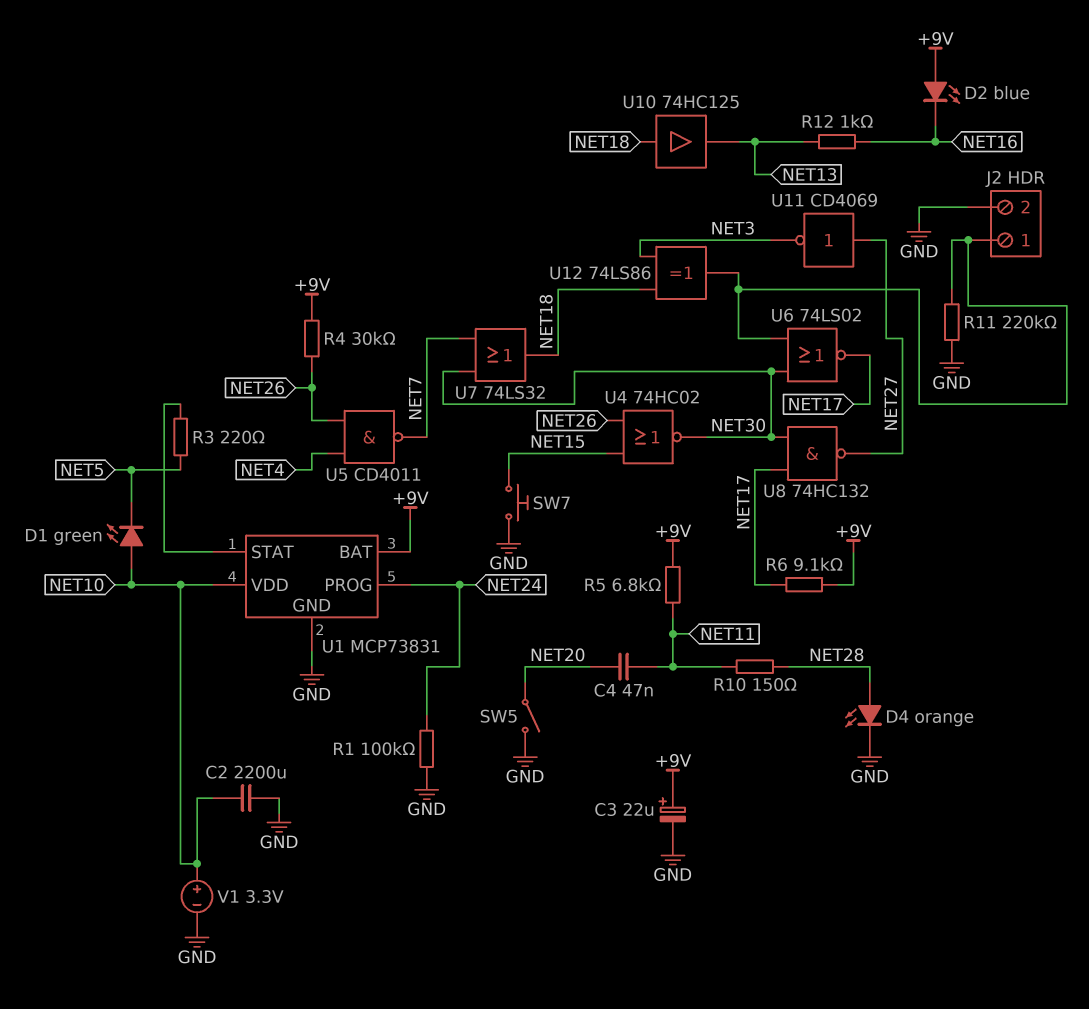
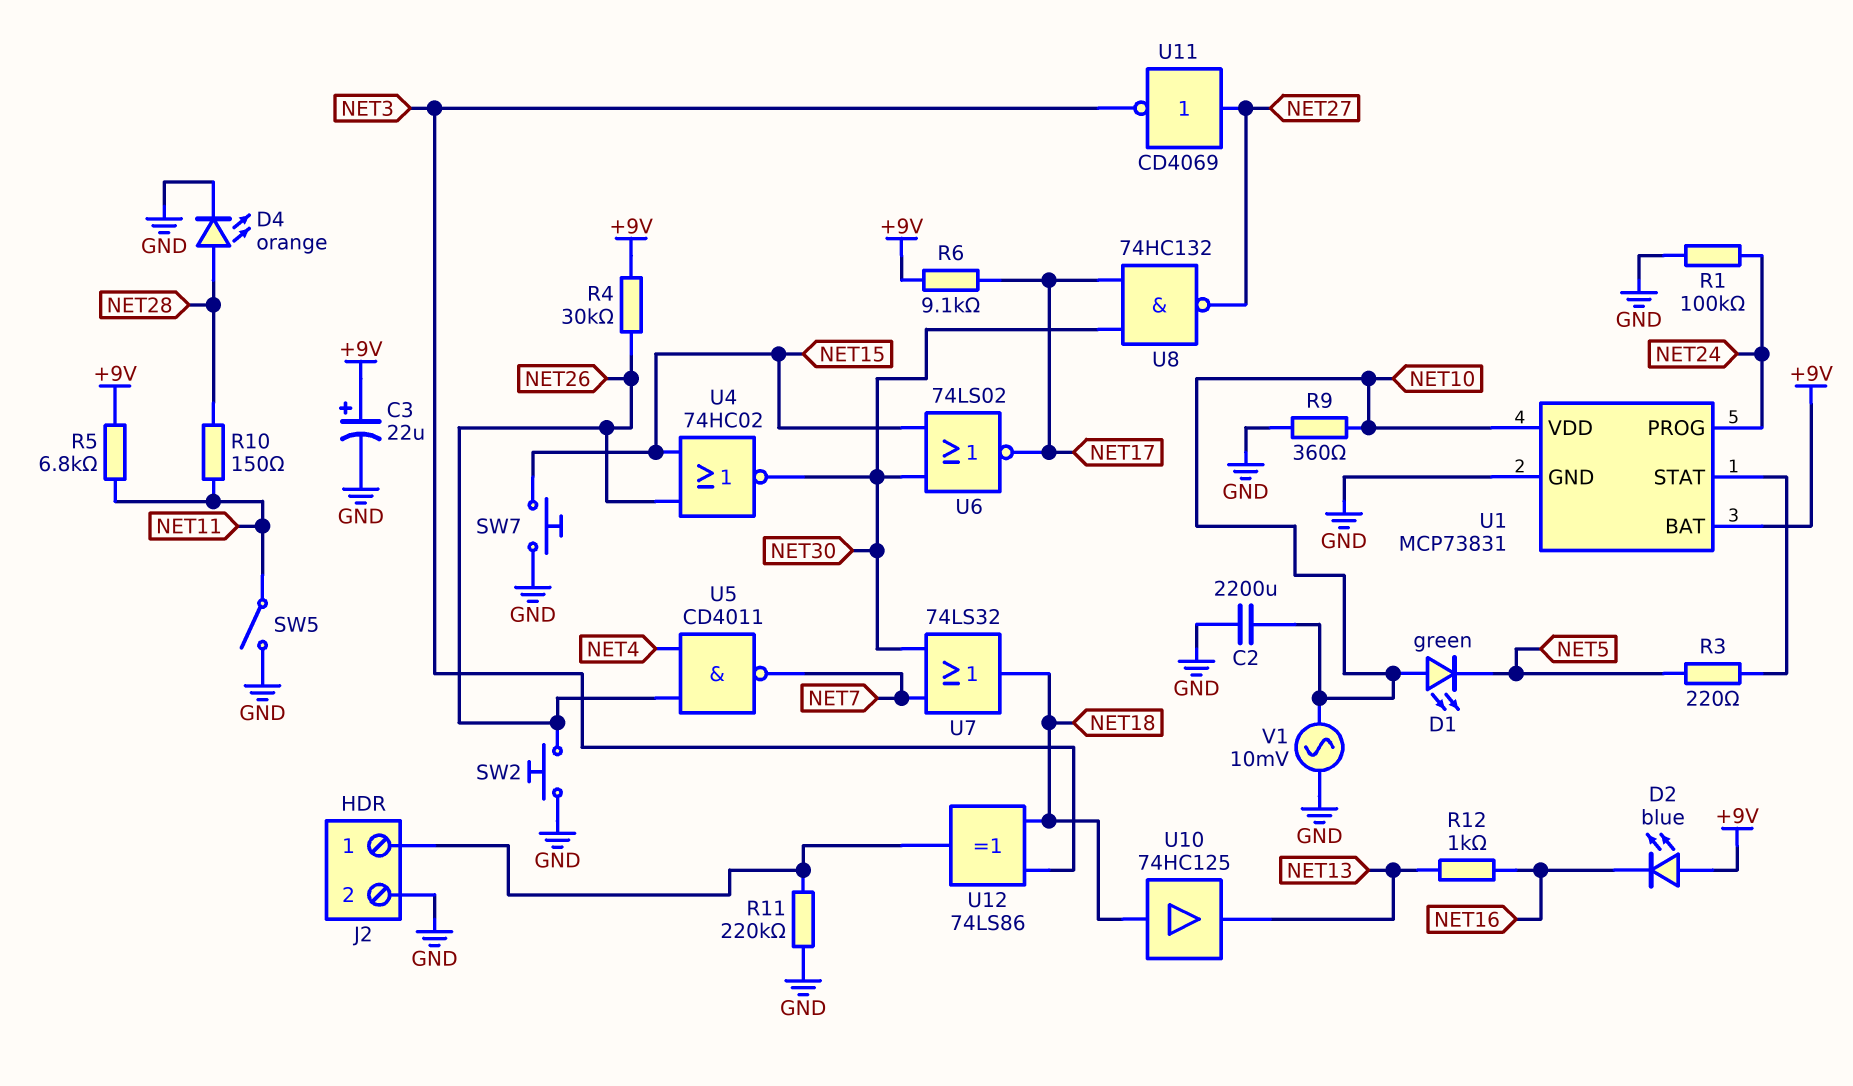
C4: 47nF (NET11, NET20) -> none
R9: none -> 360 (GND, NET10)
SW2: none -> button (GND, NET26)
SW5: switch (GND, NET20) -> switch (GND, NET11)
U6: NOR 74LS02 (in J2/1, in NET30, out NET17) -> NOR 74LS02 (in NET15, in NET30, out NET17)
V1: 3.3V (plus NET10, minus GND) -> AC 10mV (GND, NET10)

